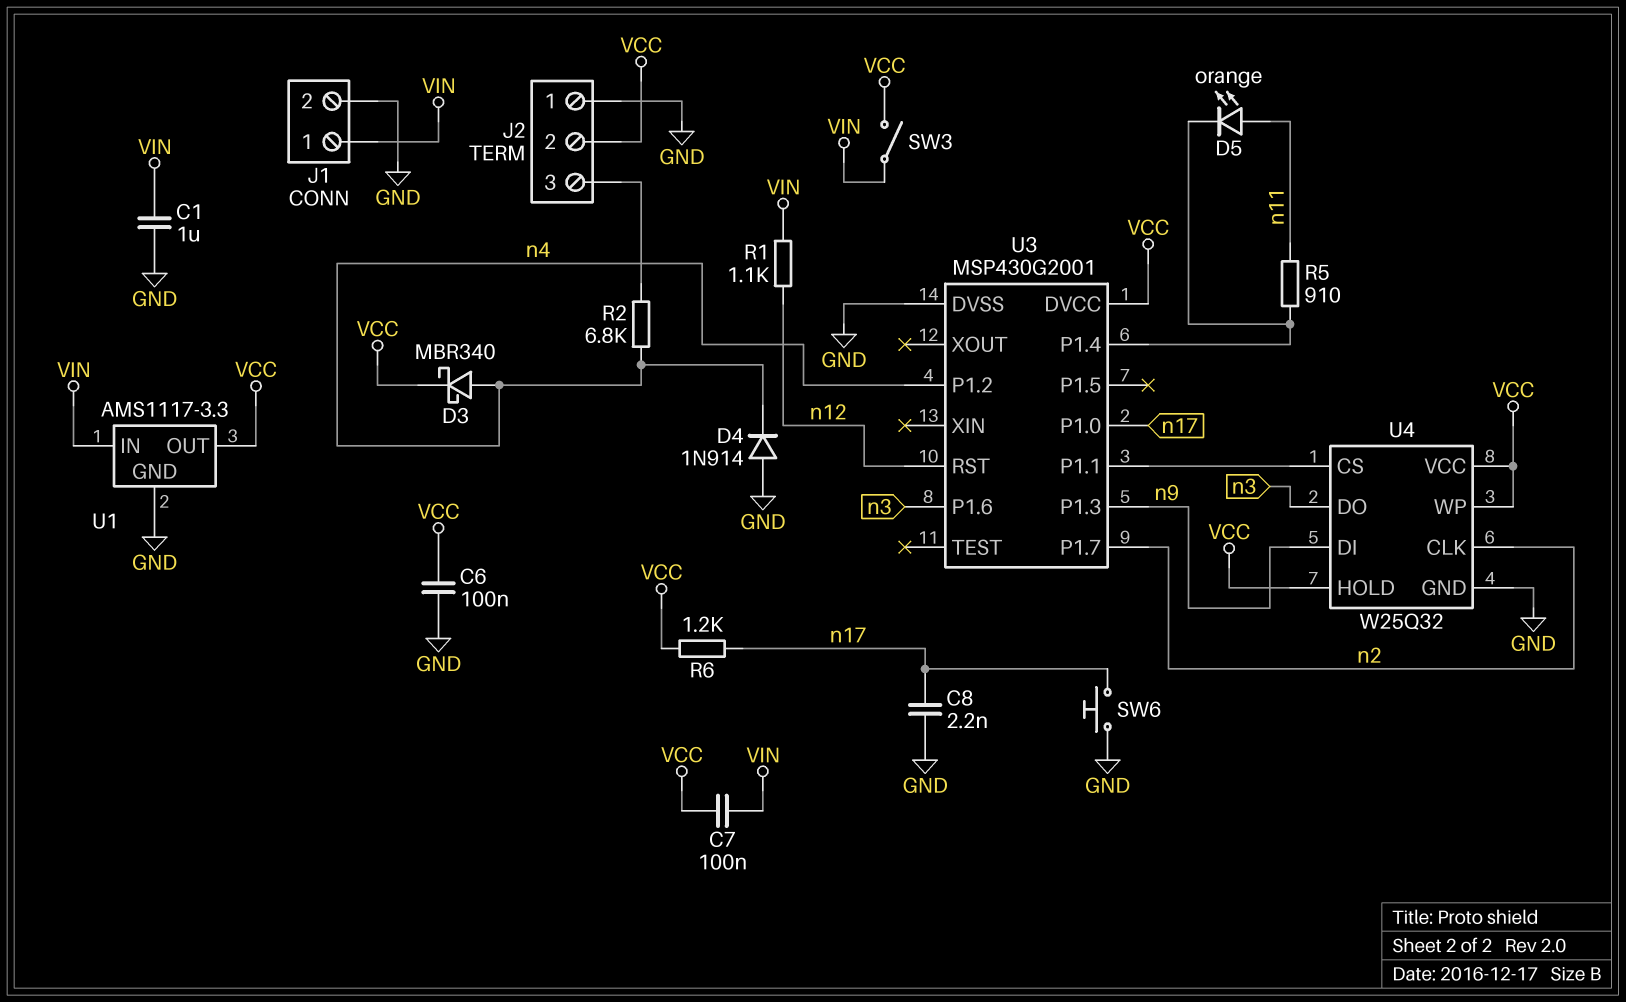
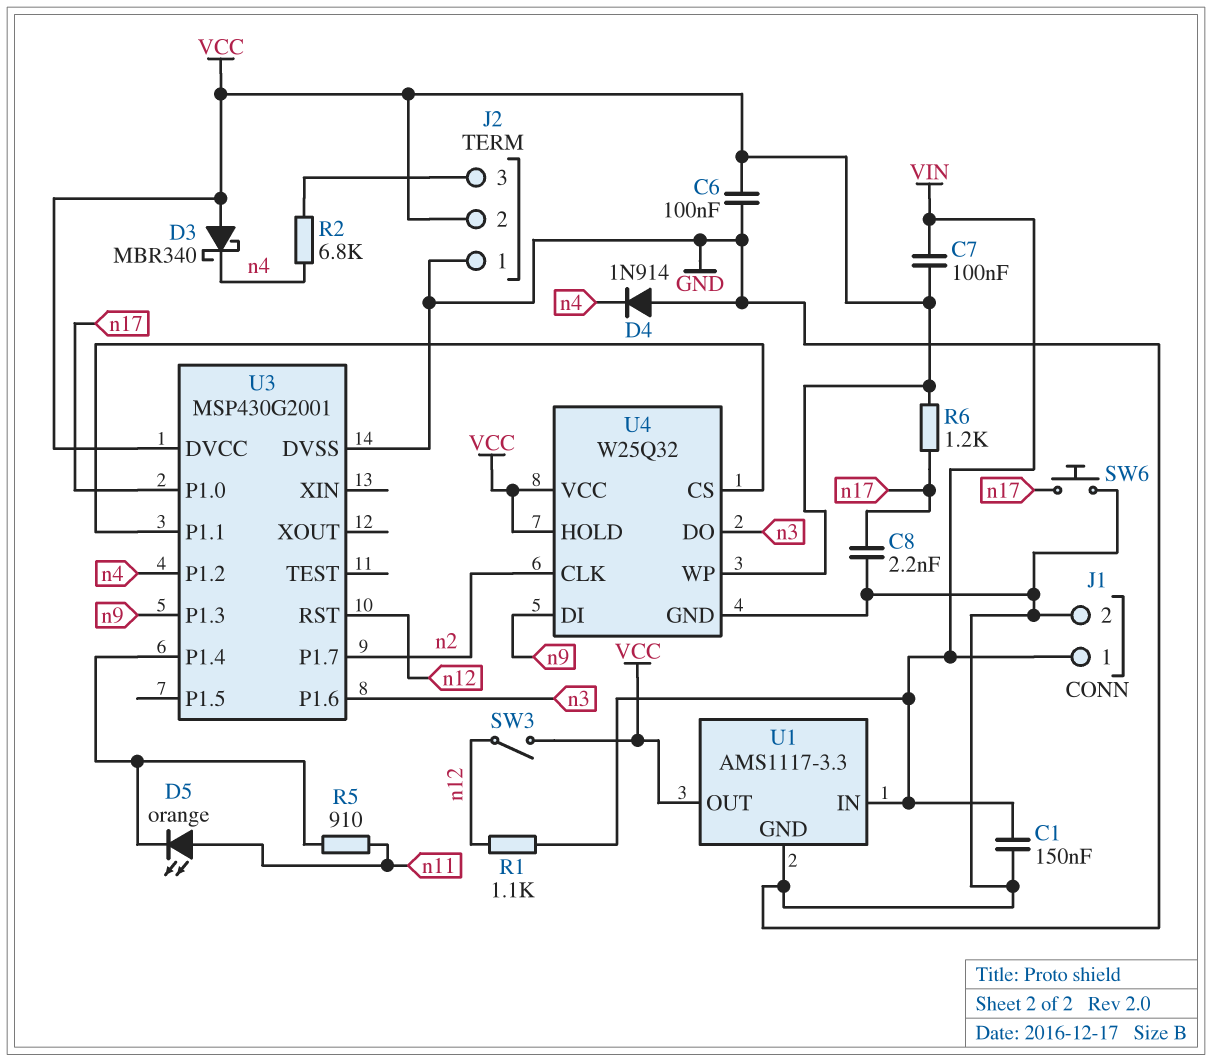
C1: 1uF (GND, VIN) -> 150nF (GND, VIN)
D3: schottky MBR340 (A n4, K VCC) -> schottky MBR340 (A VCC, K n4)
SW3: switch (VCC, VIN) -> switch (VCC, n12)

